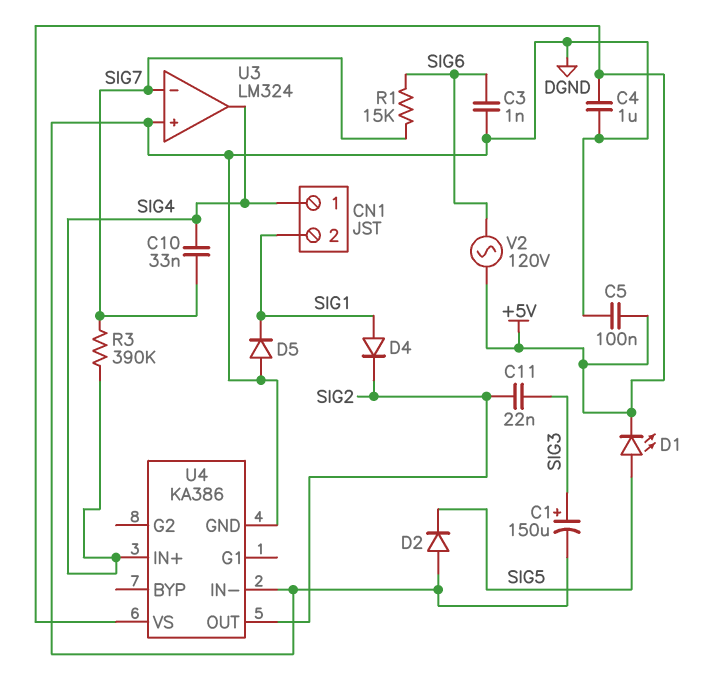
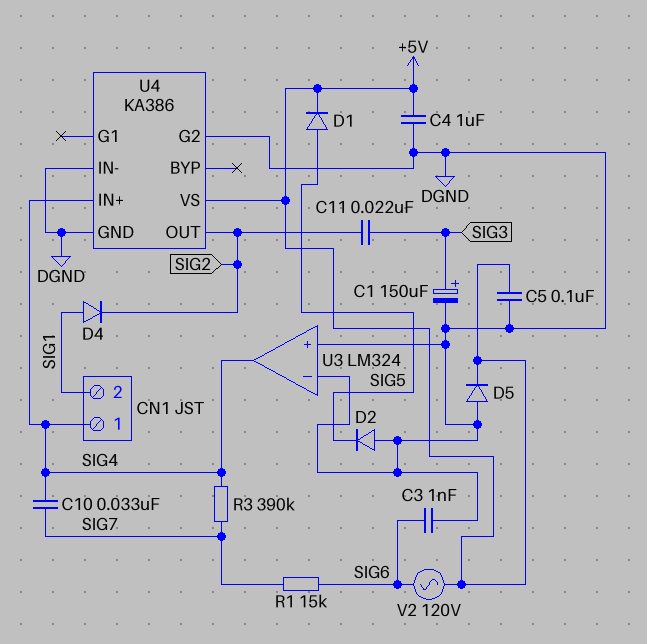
D1: LED (A SIG5, K +5V) -> diode (A SIG5, K +5V)
D5: diode (A DGND, K SIG1) -> diode (A DGND, K +5V)
U3 pin in-: SIG7 -> DGND
U4 pin G2: none -> DGND

